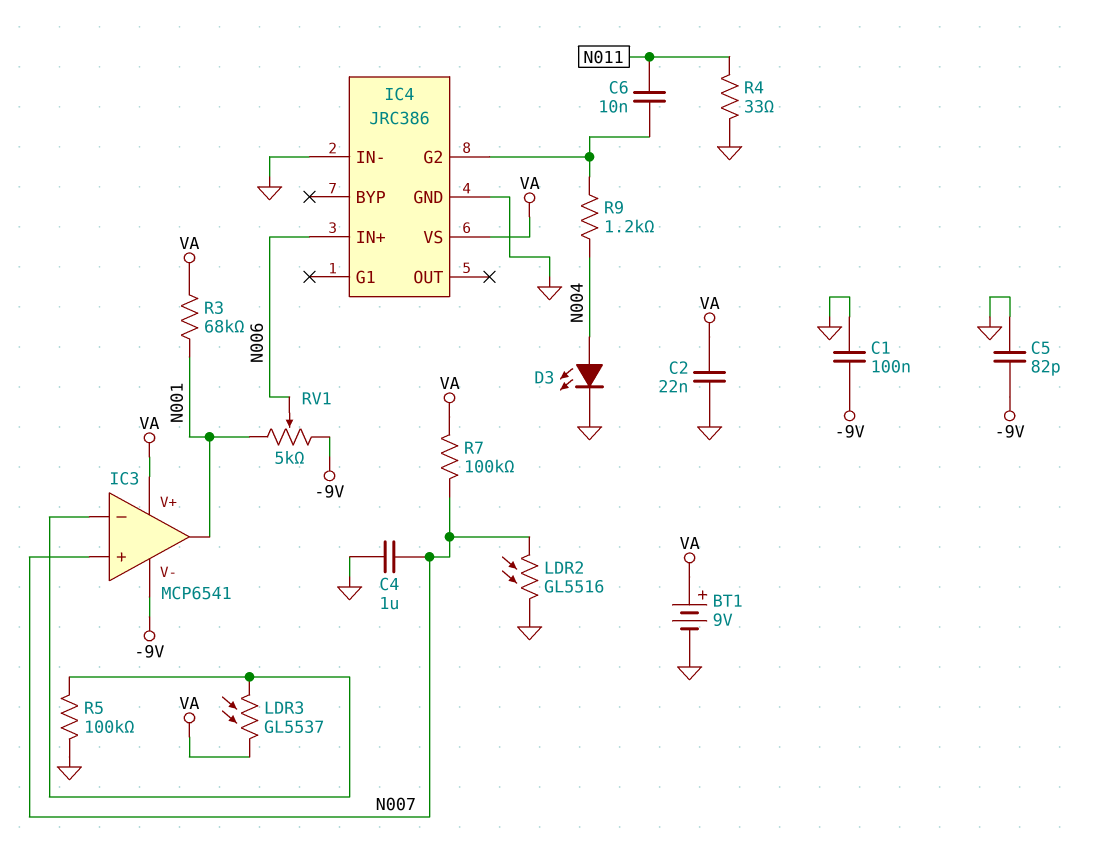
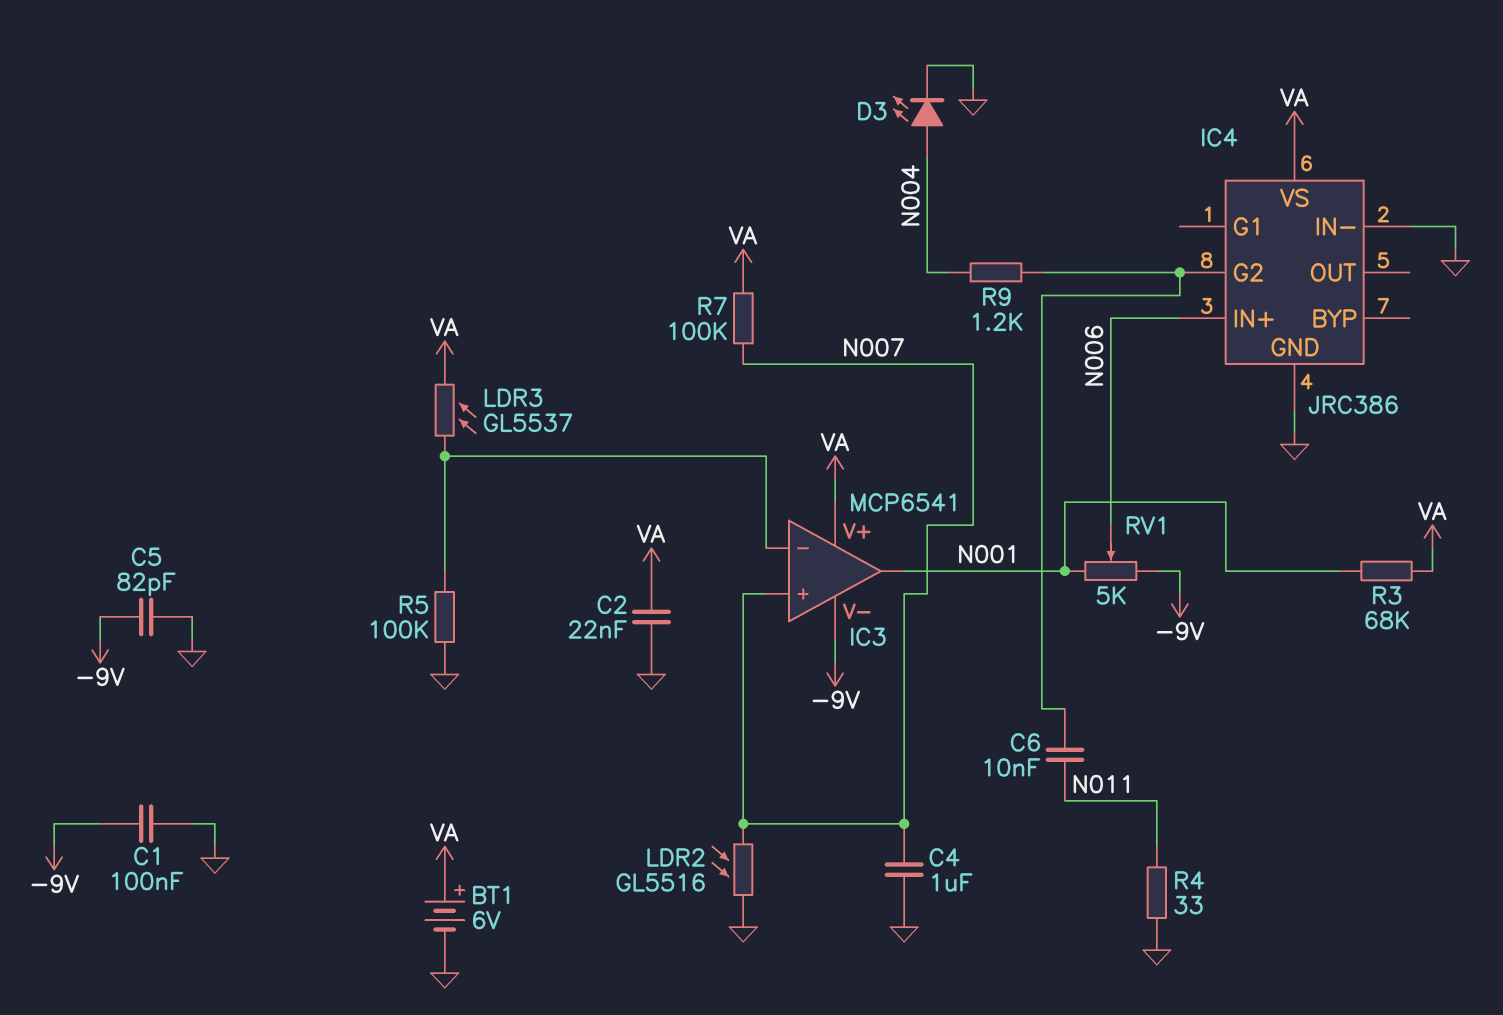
BT1: 9V (plus VA, minus GND) -> 6V (plus VA, minus GND)

